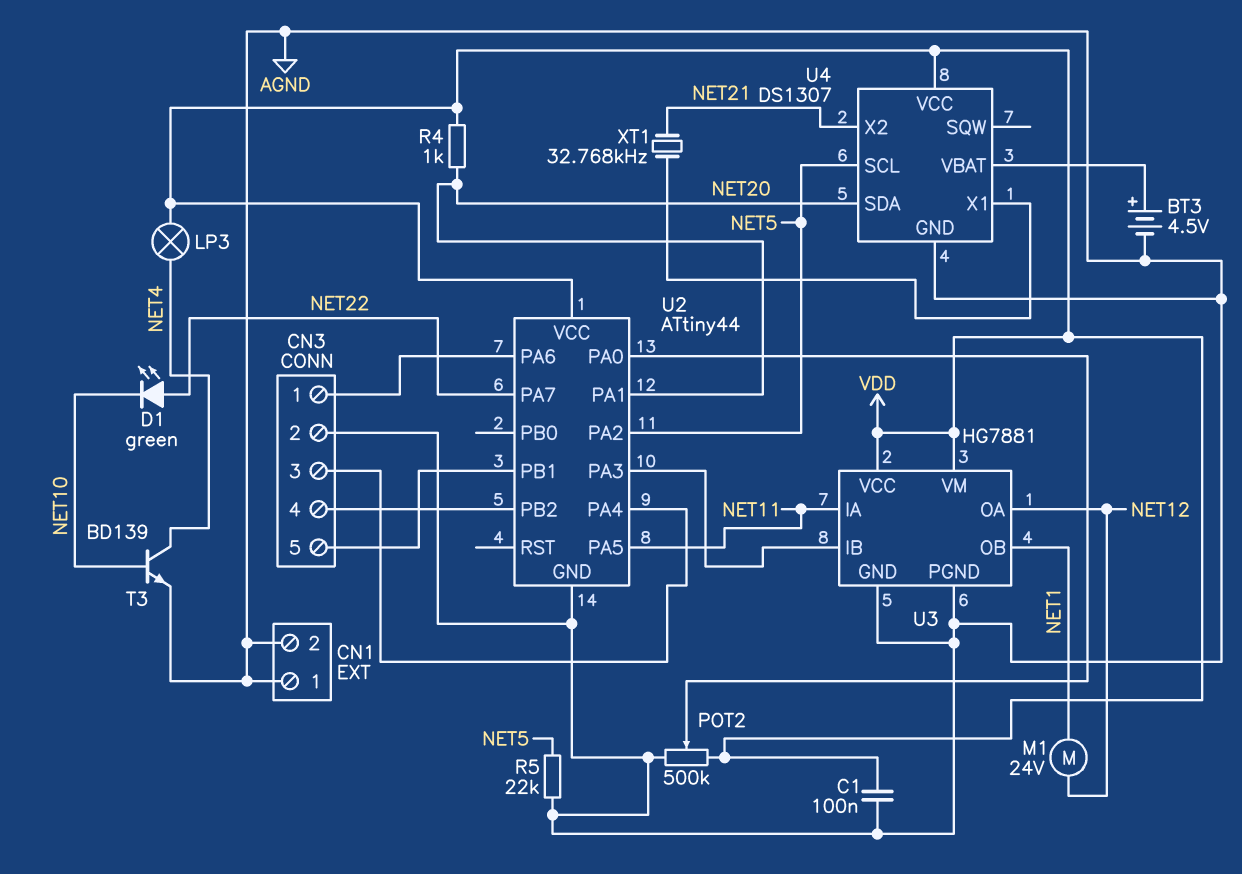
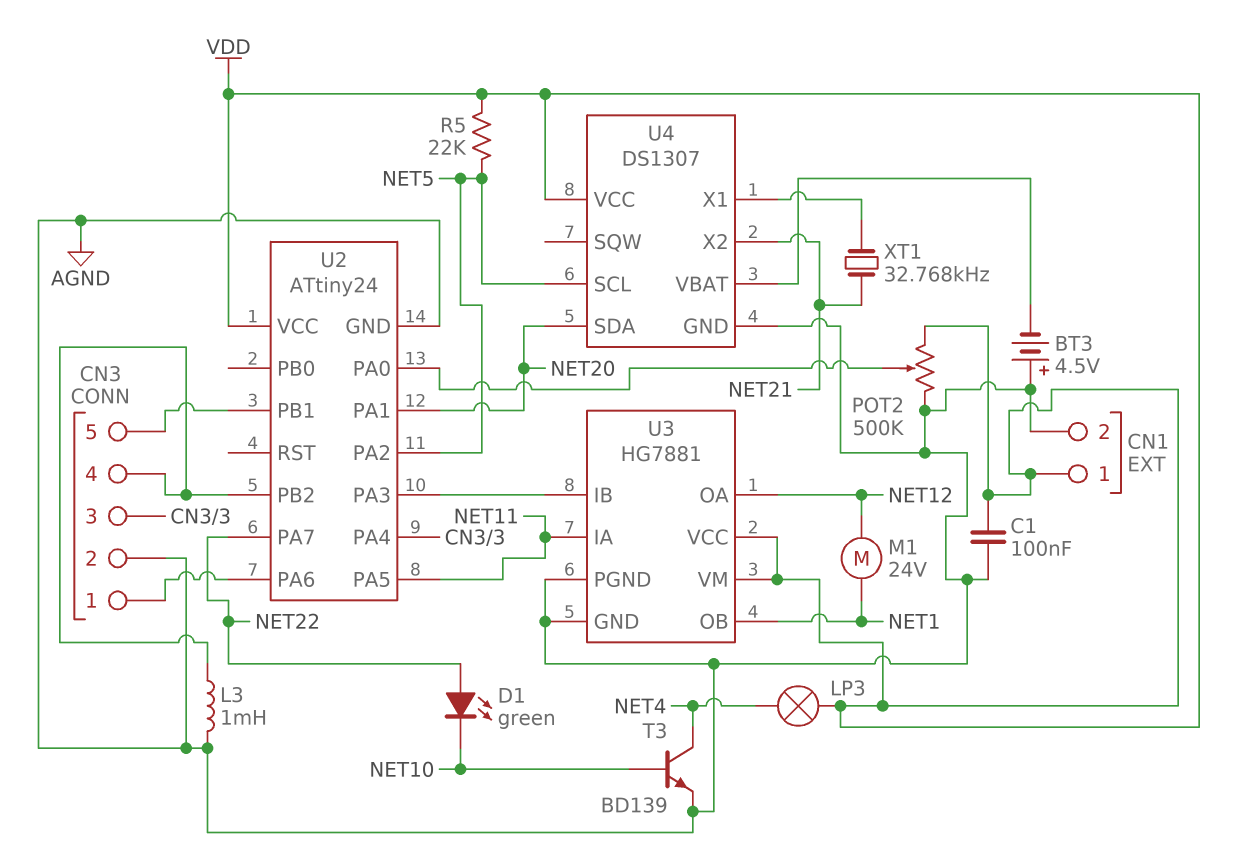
BT3: 4.5V (plus U4/VBAT, minus AGND) -> 4.5V (plus AGND, minus U4/VBAT)
CN1 pin 1: AGND -> VDD
L3: none -> 1mH (AGND, CN3/4)
R4: 1k (NET20, VDD) -> none
R5: 22k (AGND, NET5) -> 22k (NET5, VDD)
U2: ATtiny44 -> ATtiny24

